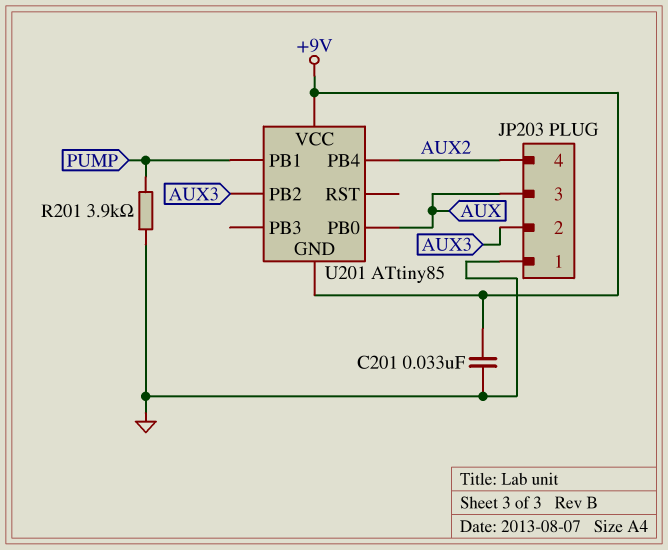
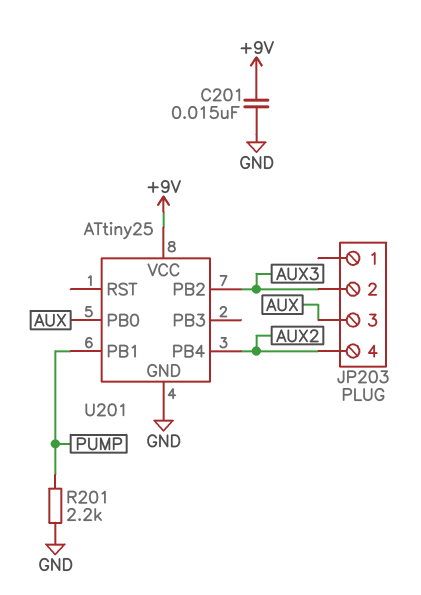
C201: 33nF (+9V, GND) -> 15nF (+9V, GND)
JP203 pin 1: GND -> none
R201: 3.9k (GND, PUMP) -> 2.2k (GND, PUMP)
U201: ATtiny85 -> ATtiny25
U201 pin GND: +9V -> GND

